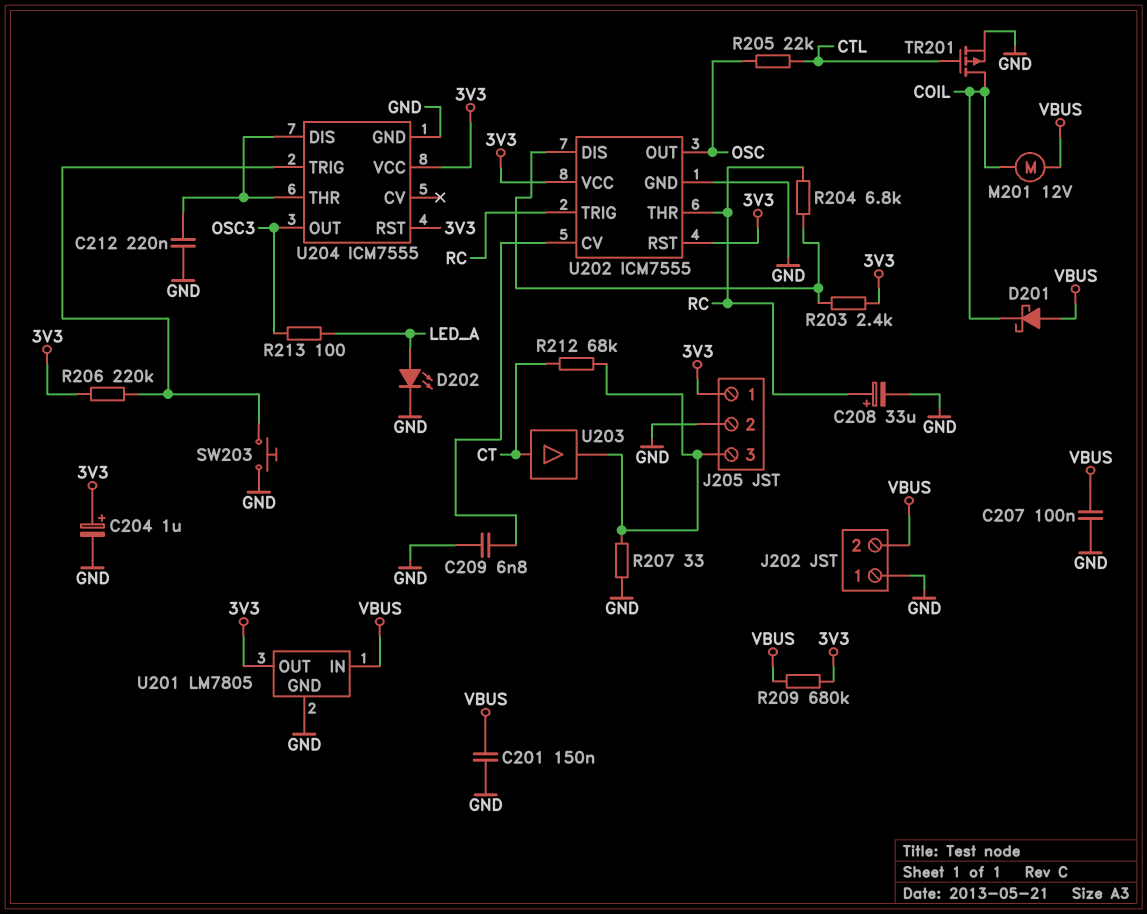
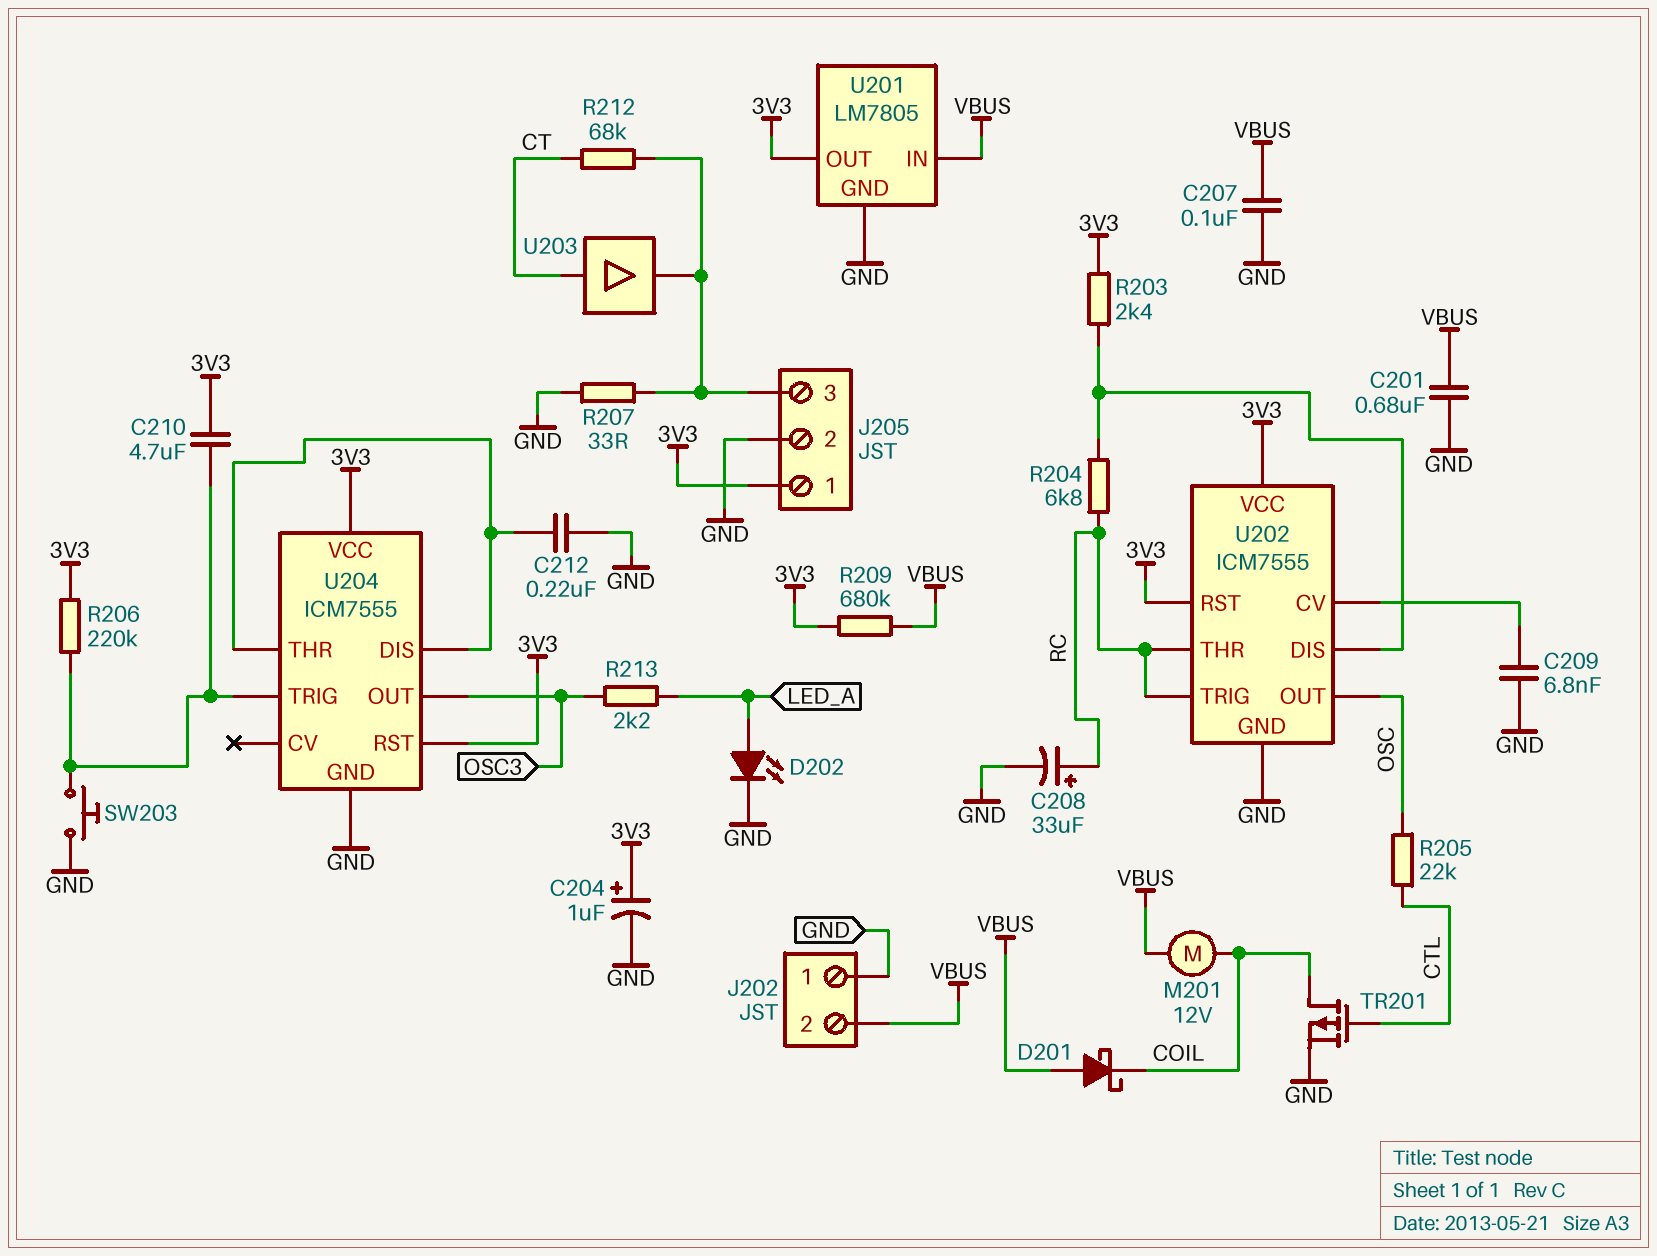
C201: 150nF (GND, VBUS) -> 680nF (GND, VBUS)
C210: none -> 4.7uF (3V3, U204/TRIG)
R213: 100 (LED_A, OSC3) -> 2.2k (LED_A, OSC3)

